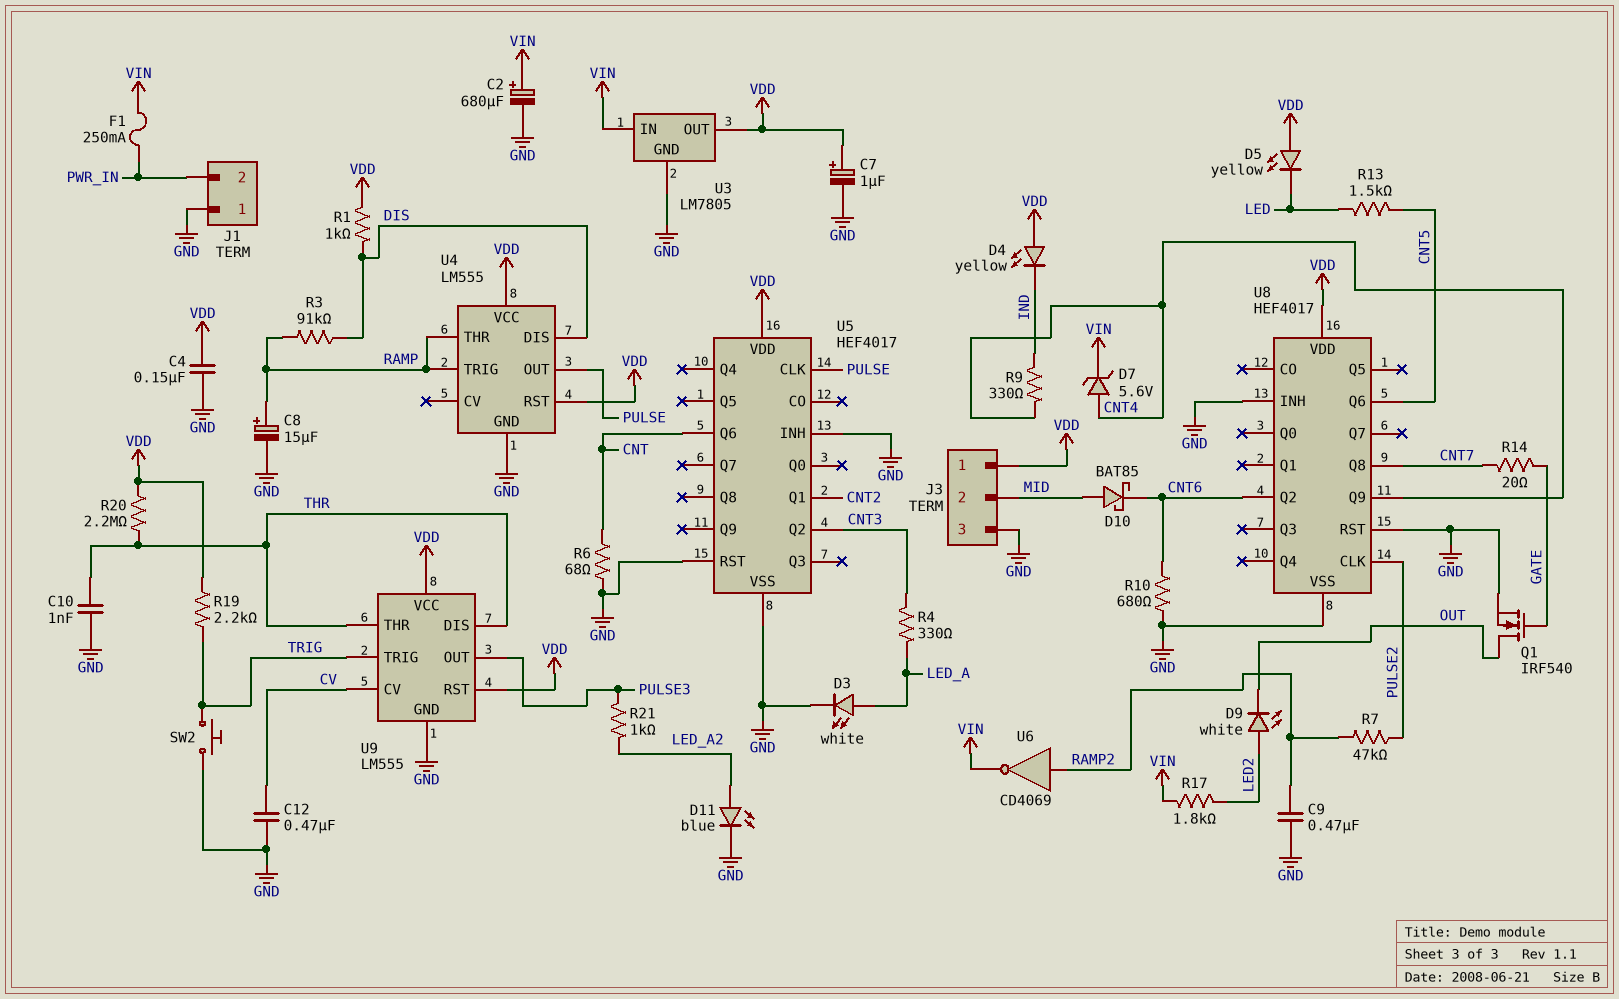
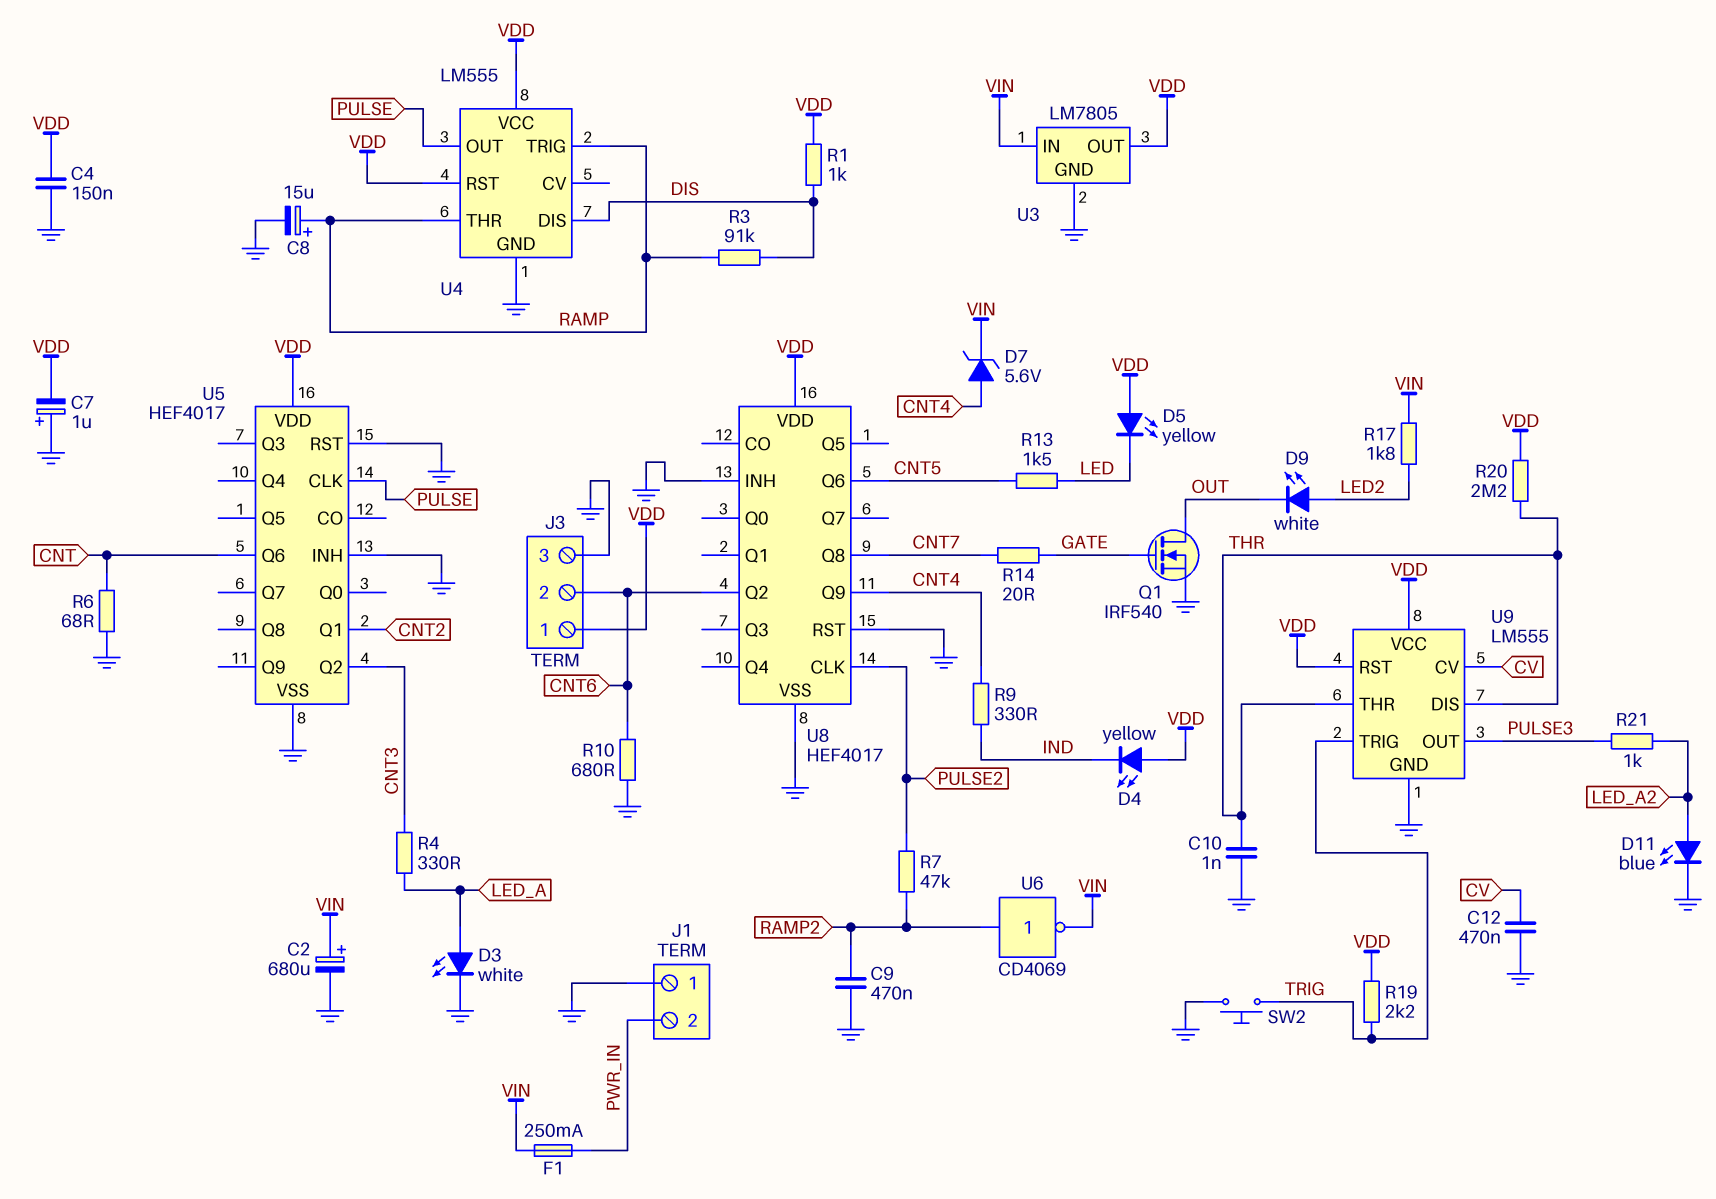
C7: 1uF (plus VDD, minus GND) -> 1uF (plus GND, minus VDD)
D10: schottky BAT85 (A MID, K CNT6) -> none
J3 pin 2: MID -> CNT6

